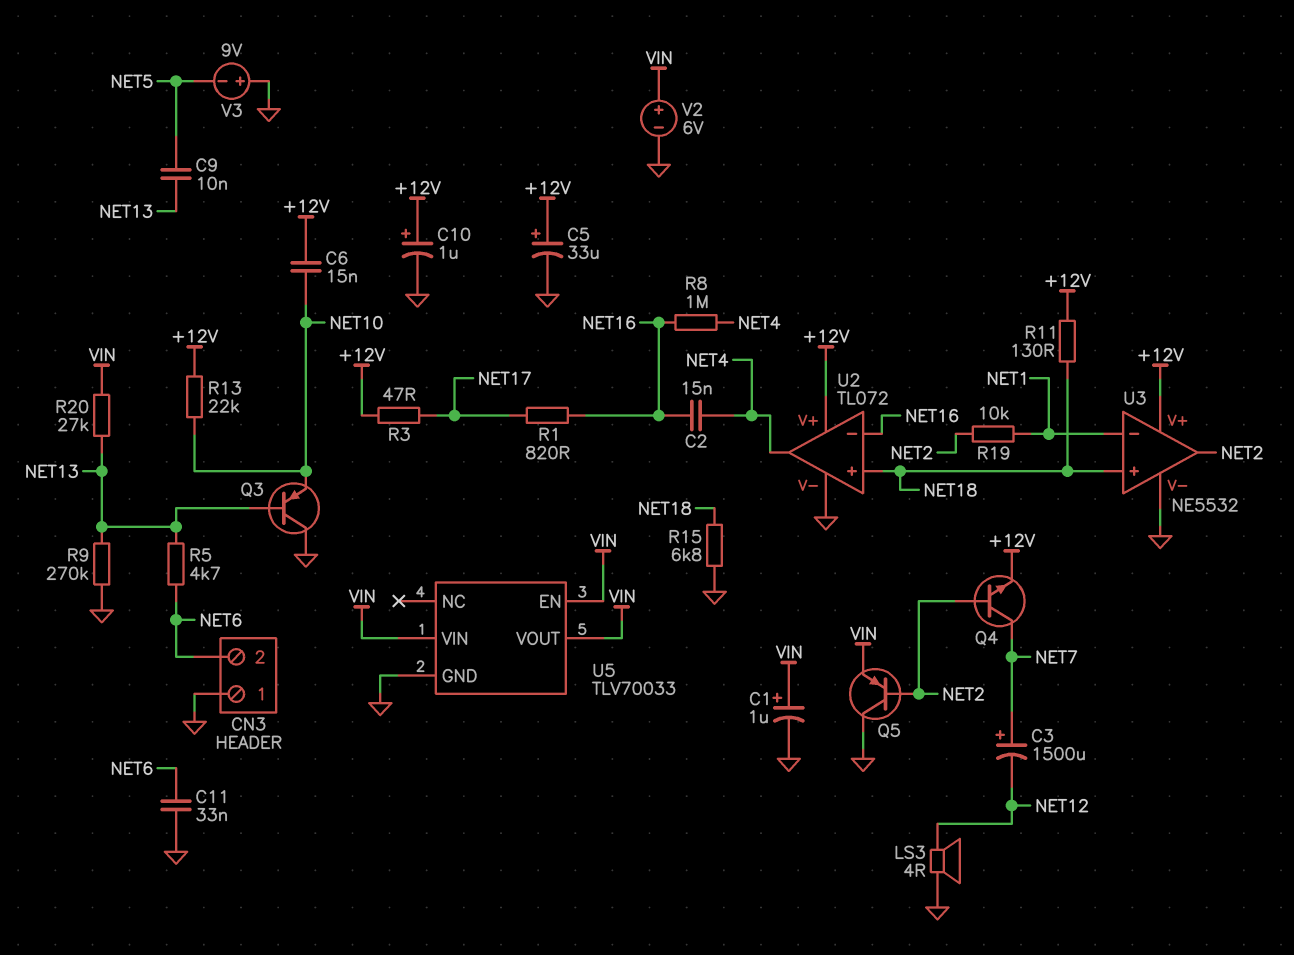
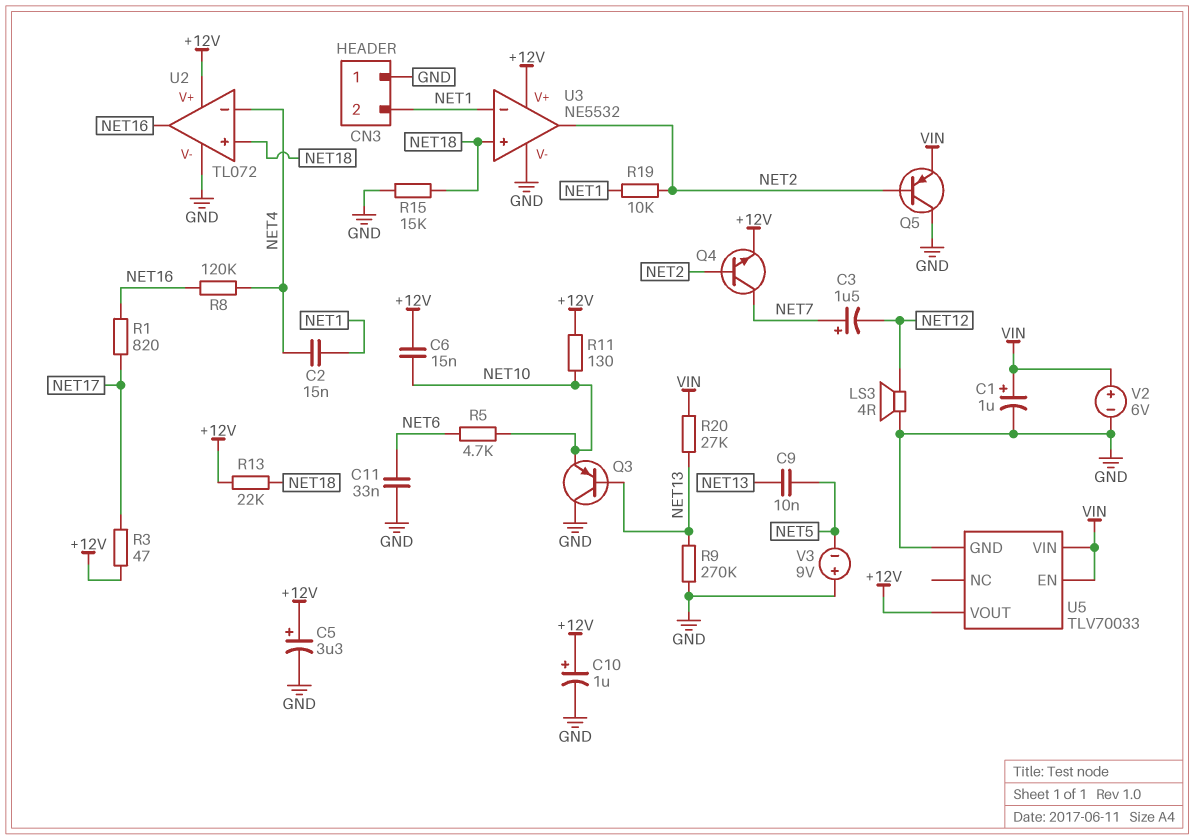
C2: 15nF (NET4, NET16) -> 15nF (NET1, NET4)
C3: 1500uF (plus NET7, minus NET12) -> 1.5uF (plus NET7, minus NET12)
C5: 33uF (plus +12V, minus GND) -> 3.3uF (plus +12V, minus GND)
CN3 pin 2: NET6 -> NET1
R5: 4.7k (NET6, NET13) -> 4.7k (NET6, NET10)
R8: 1M (NET4, NET16) -> 120k (NET4, NET16)
R11: 130 (+12V, NET18) -> 130 (+12V, NET10)
R13: 22k (+12V, NET10) -> 22k (+12V, NET18)
R15: 6.8k (GND, NET18) -> 15k (GND, NET18)
U2 pin in-: NET16 -> NET4
U2 pin out: NET4 -> NET16
U5 pin VOUT: VIN -> +12V

